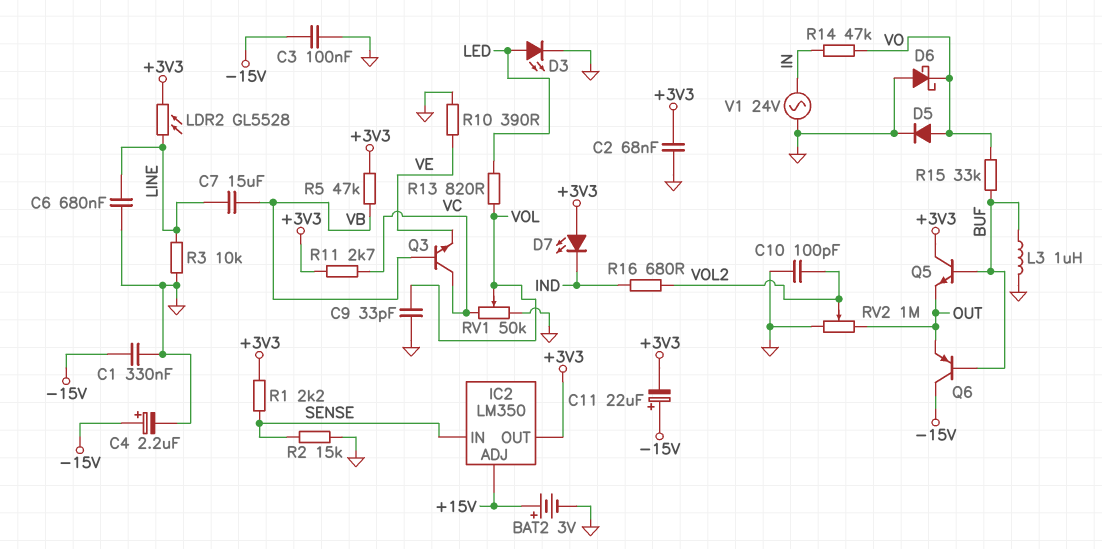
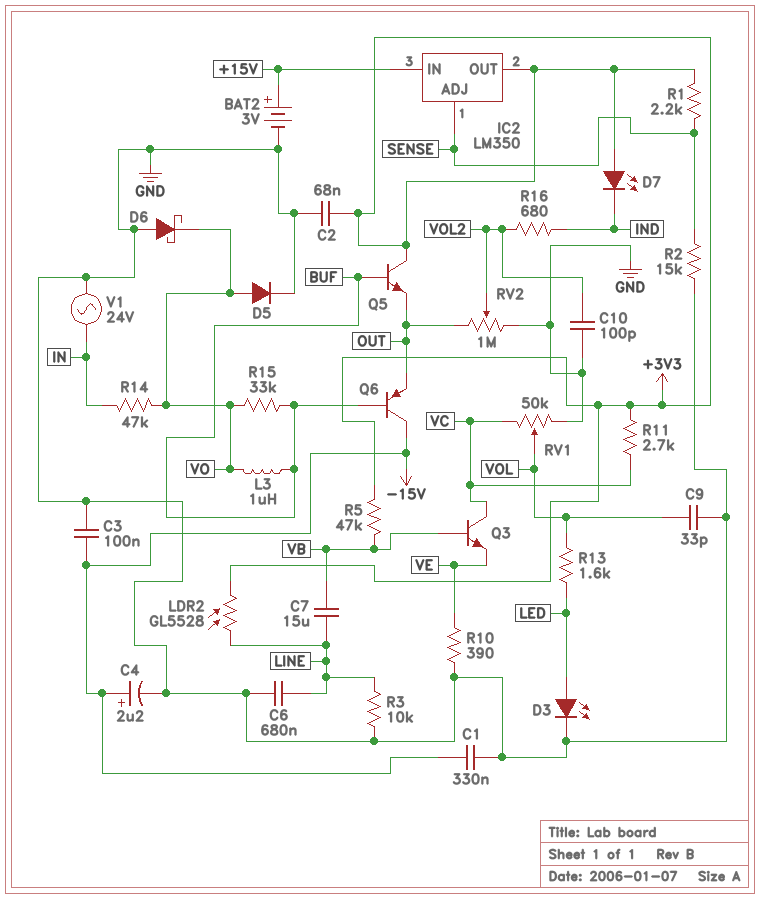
C11: 22uF (plus -15V, minus +3V3) -> none
IC2 pin ADJ: +15V -> SENSE
IC2 pin IN: SENSE -> +15V
L3: 1uH (BUF, GND) -> 1uH (BUF, VO)
R13: 820 (LED, VOL) -> 1.6k (LED, VOL)

